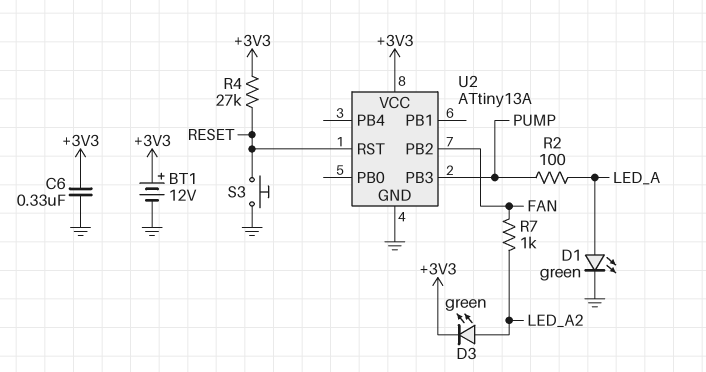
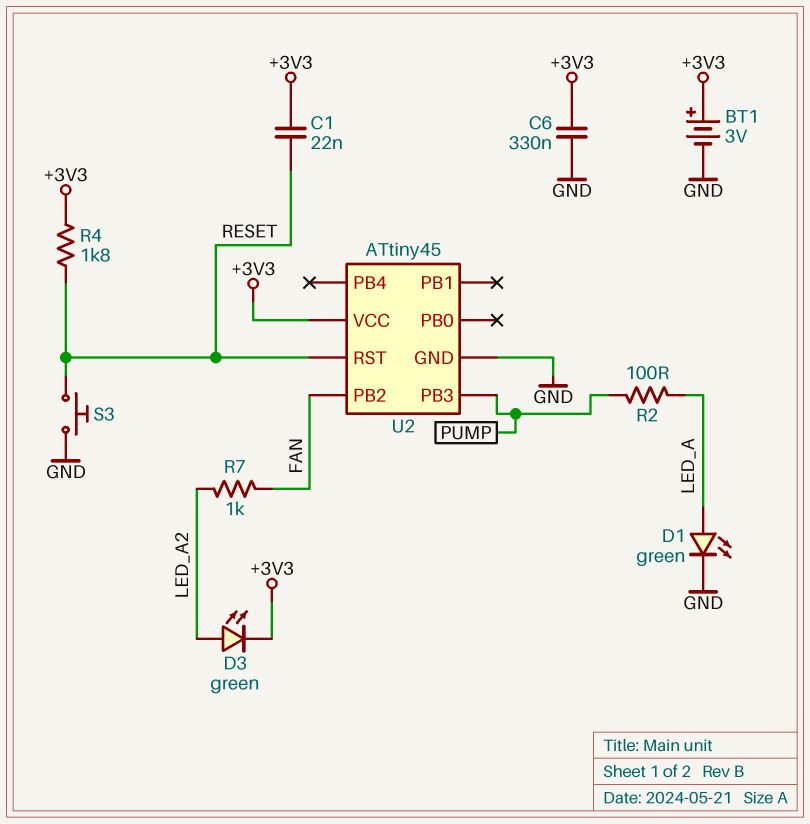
BT1: 12V (plus +3V3, minus GND) -> 3V (plus +3V3, minus GND)
C1: none -> 22nF (+3V3, RESET)
R4: 27k (+3V3, RESET) -> 1.8k (+3V3, RESET)
U2: ATtiny13A -> ATtiny45

